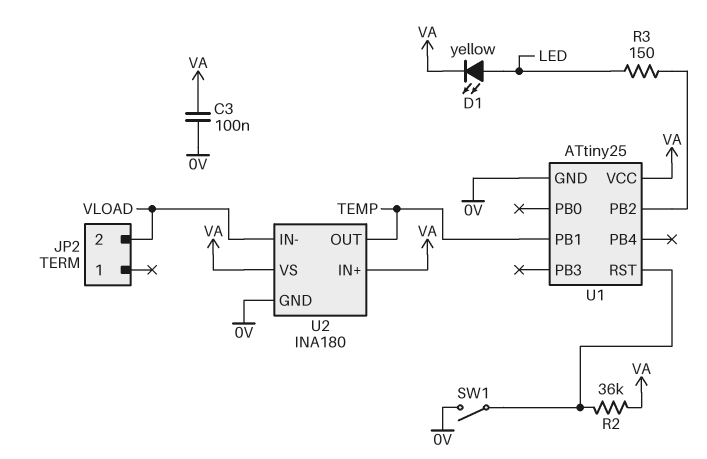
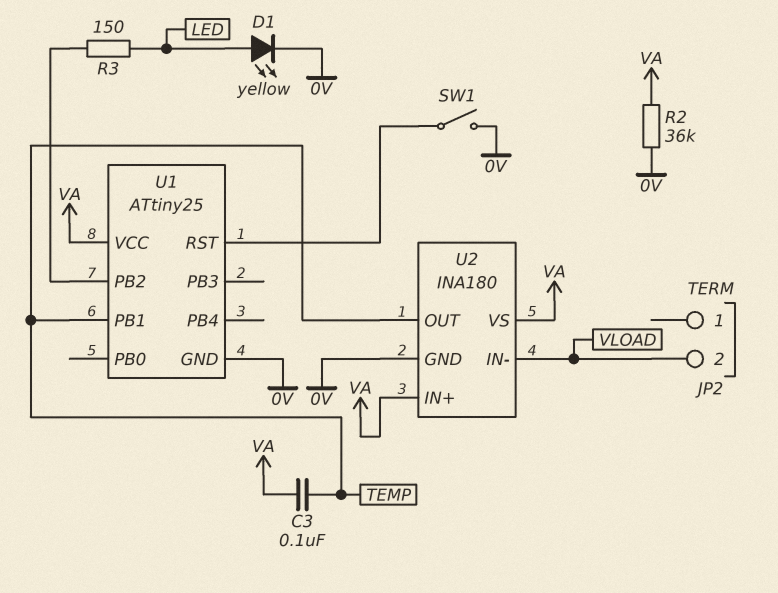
C3: 100nF (0V, VA) -> 100nF (TEMP, VA)
D1: LED yellow (A LED, K VA) -> LED yellow (A LED, K 0V)
R2: 36k (U1/RST, VA) -> 36k (0V, VA)

